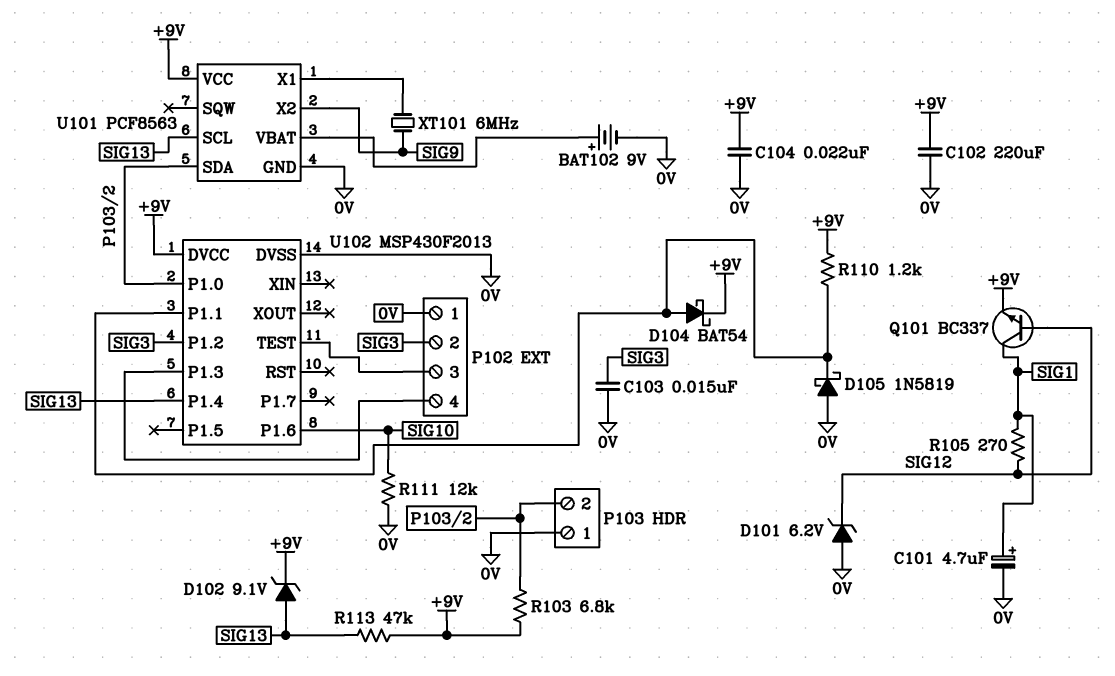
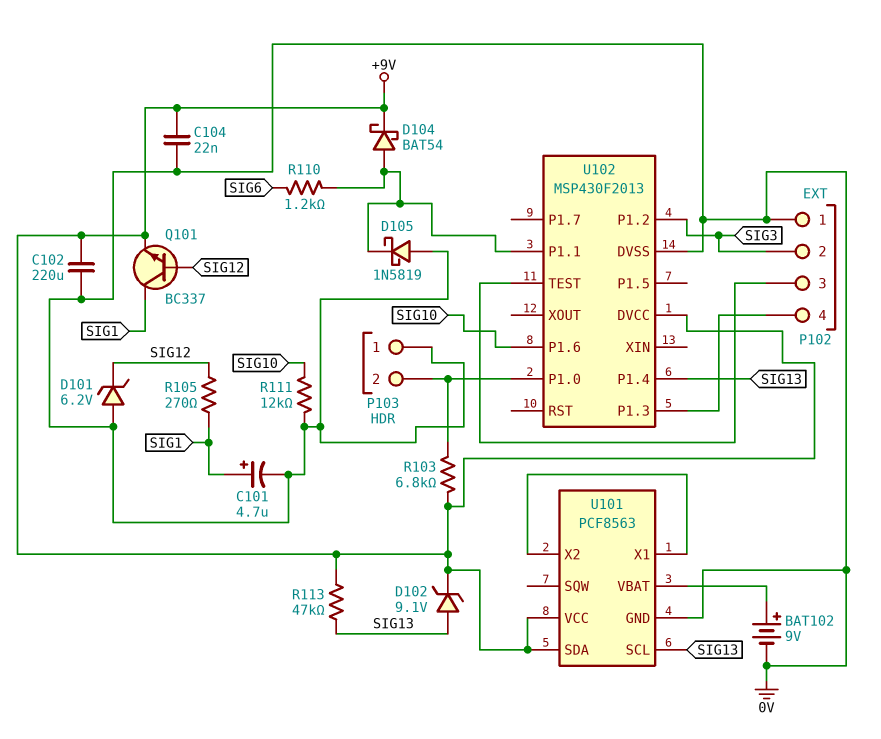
C103: 15nF (0V, SIG3) -> none
R110: 1.2k (+9V, U102/P1.1) -> 1.2k (SIG6, U102/P1.1)
U101 pin SDA: P103/2 -> +9V
U101 pin X2: SIG9 -> U101/X1
XT101: 6MHz (SIG9, U101/X1) -> none

